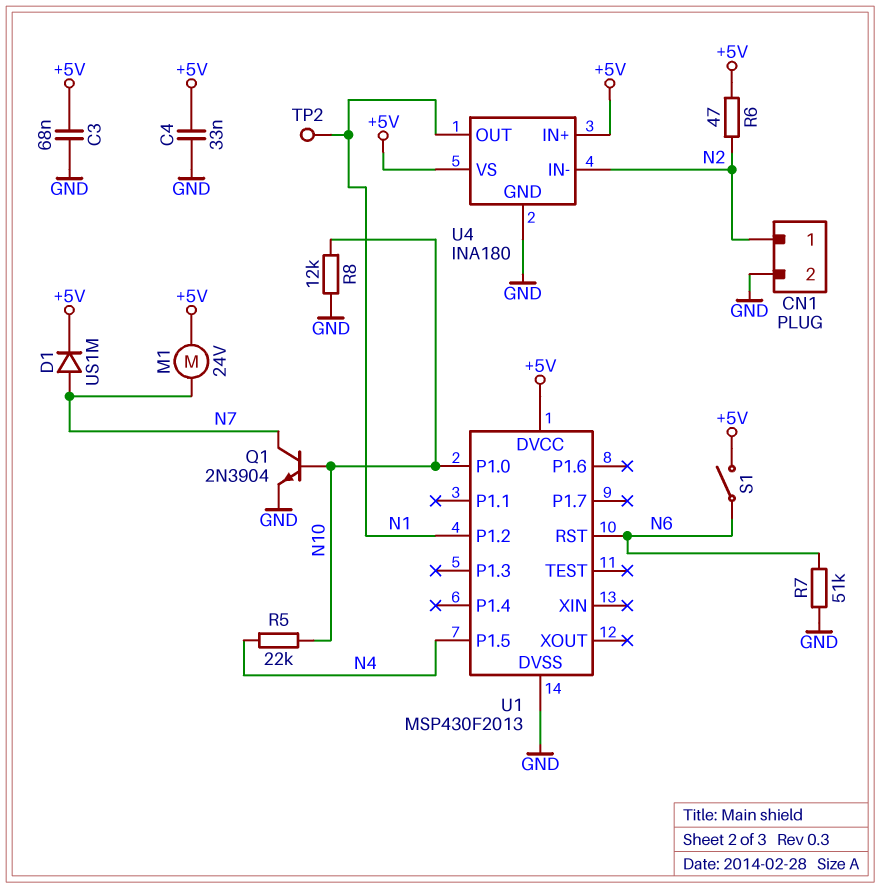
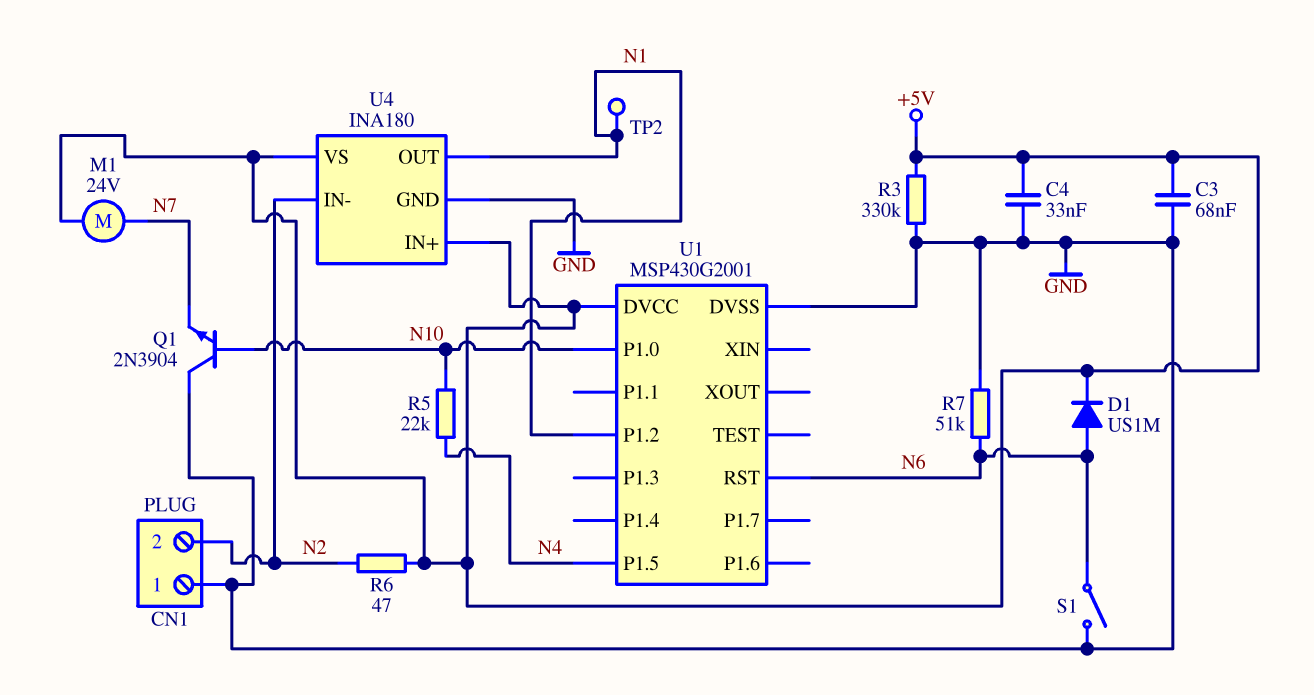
CN1 pin 1: N2 -> GND
CN1 pin 2: GND -> N2
D1: diode US1M (A N7, K +5V) -> diode US1M (A N6, K +5V)
Q1: NPN 2N3904 (B N10, C N7, E GND) -> NPN 2N3904 (B N10, C GND, E N7)
R3: none -> 330k (+5V, GND)
R8: 12k (GND, N10) -> none
S1: switch (+5V, N6) -> switch (GND, N6)
U1: MSP430F2013 -> MSP430G2001

